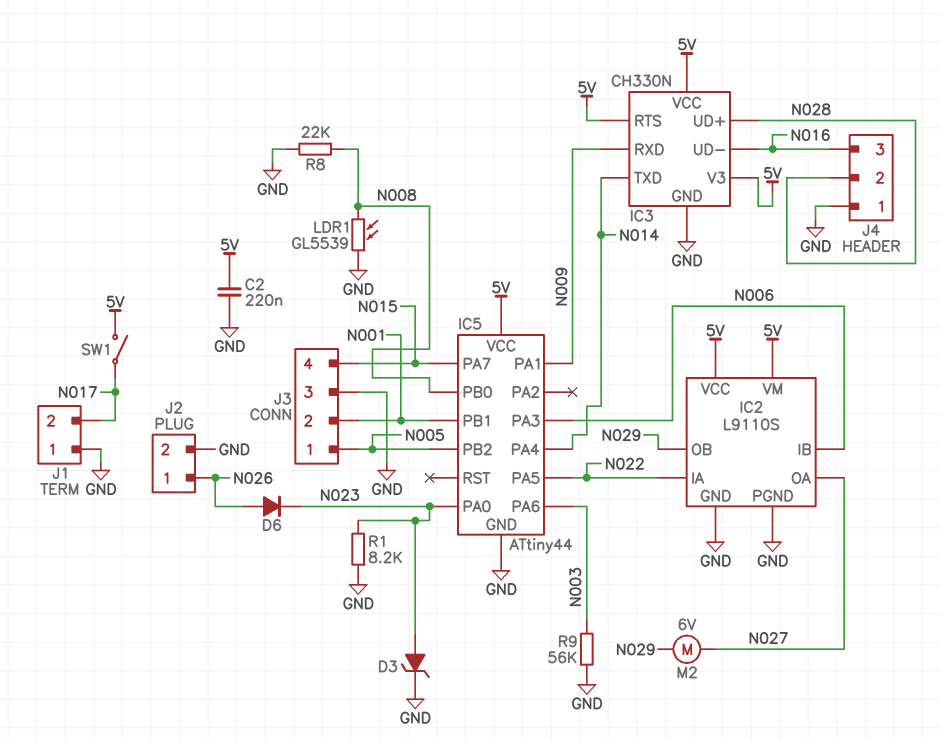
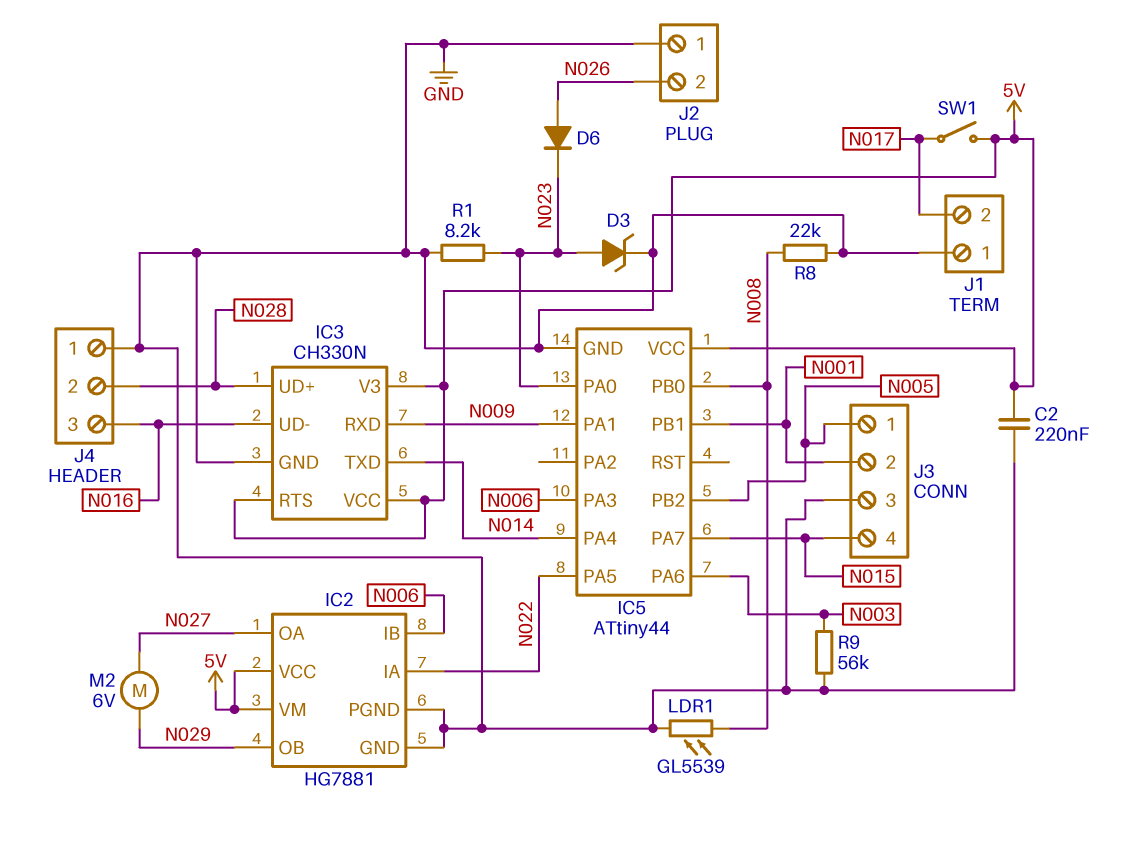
IC2: L9110S -> HG7881
J2 pin 1: N026 -> GND
J2 pin 2: GND -> N026

